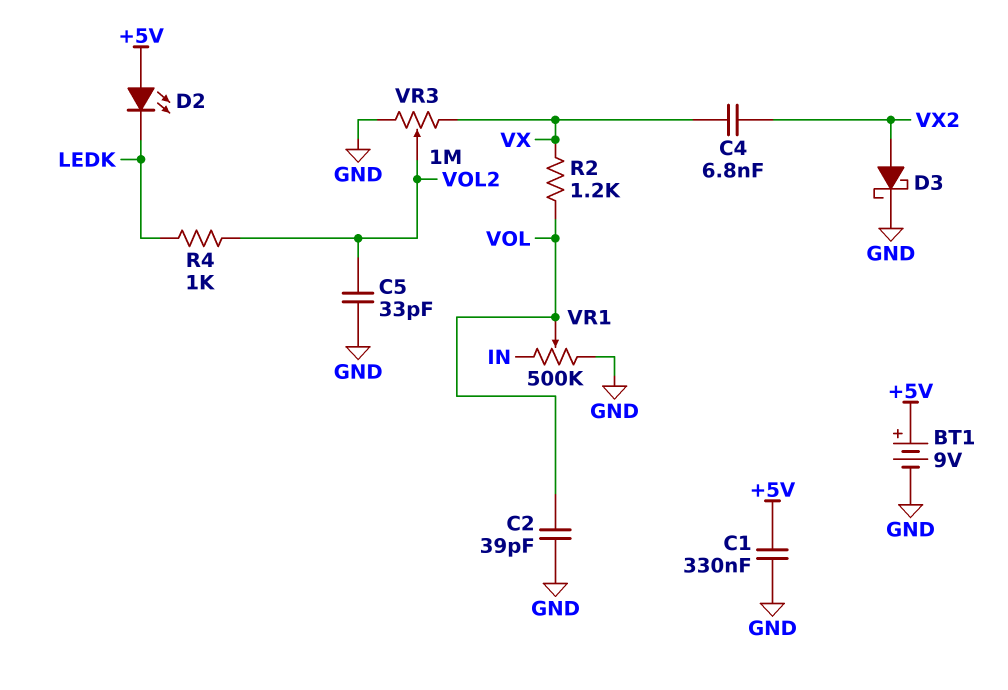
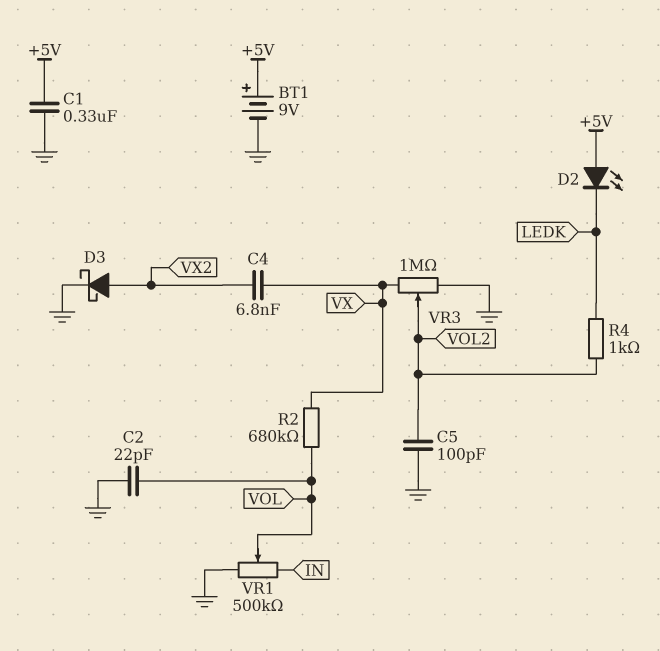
C2: 39pF (GND, VOL) -> 22pF (GND, VOL)
C5: 33pF (GND, VOL2) -> 100pF (GND, VOL2)
R2: 1.2k (VOL, VX) -> 680k (VOL, VX)

